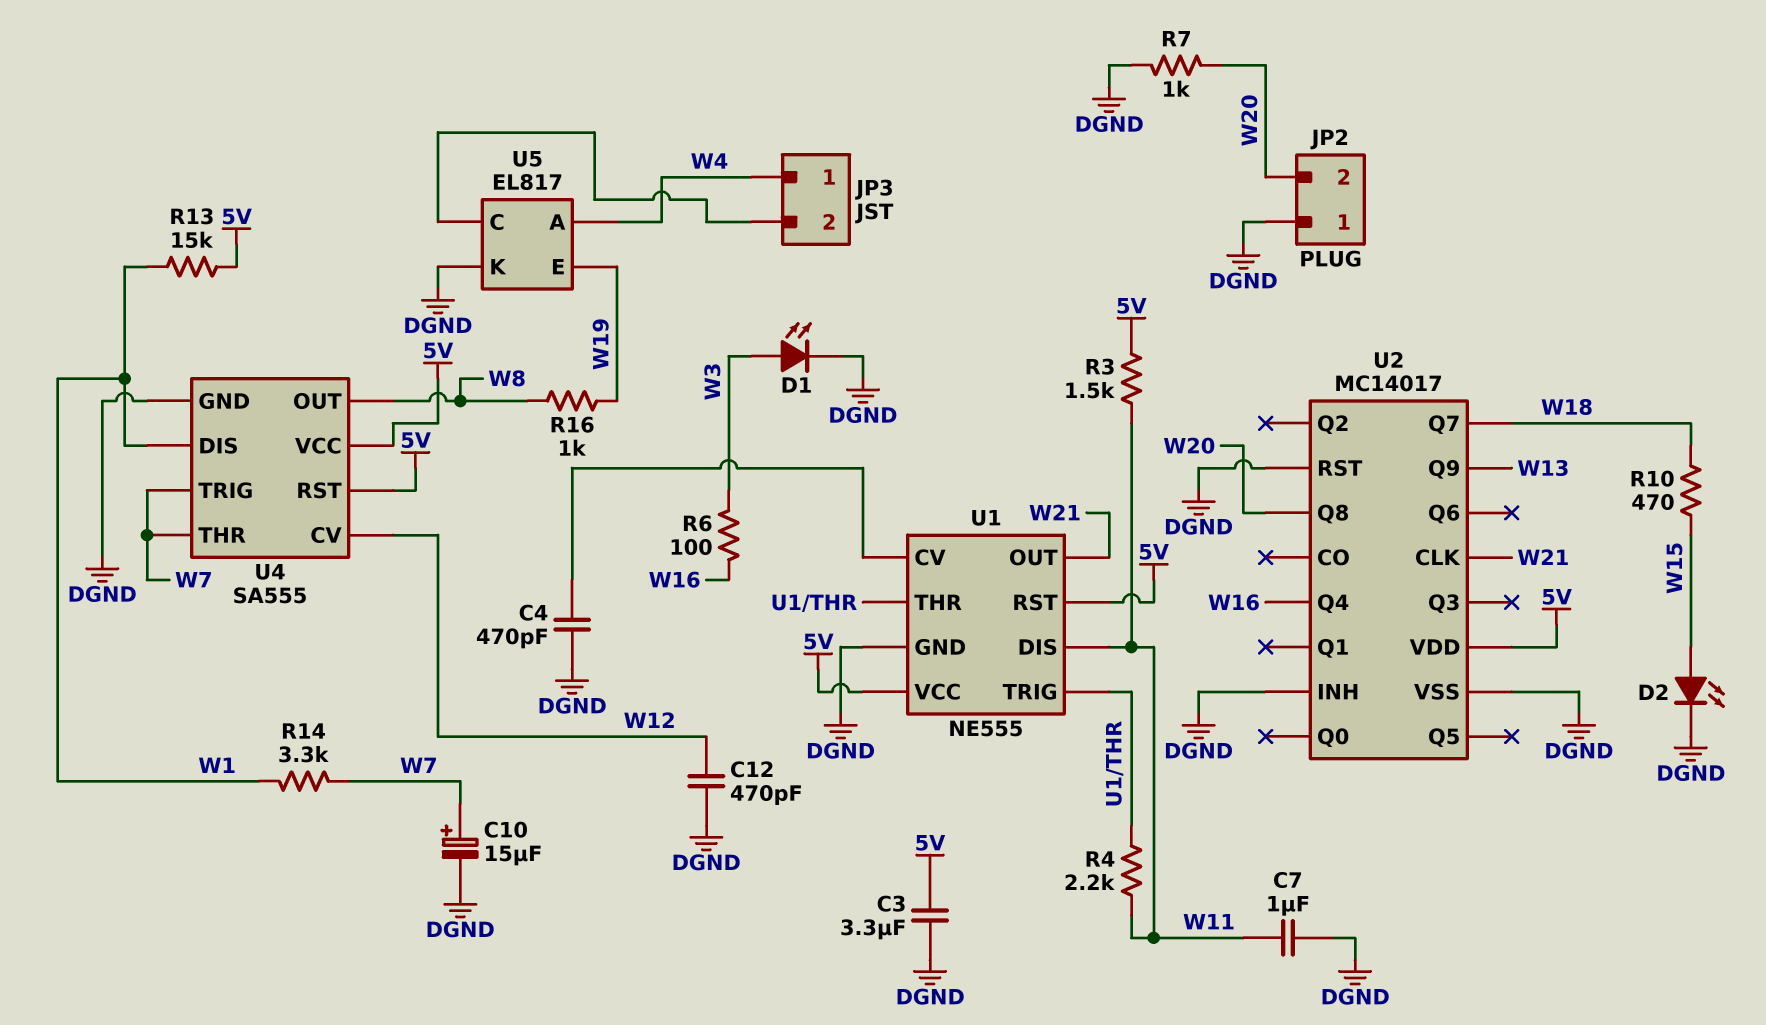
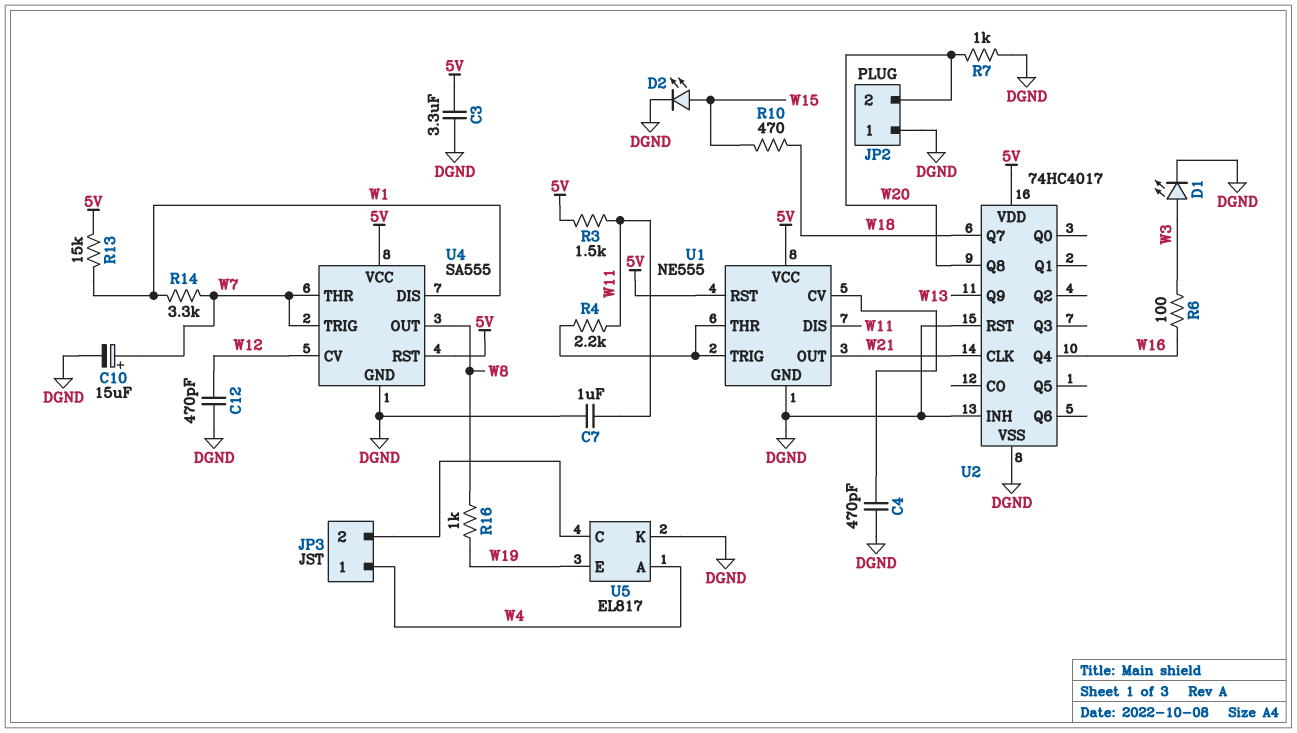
U2: MC14017 -> 74HC4017

